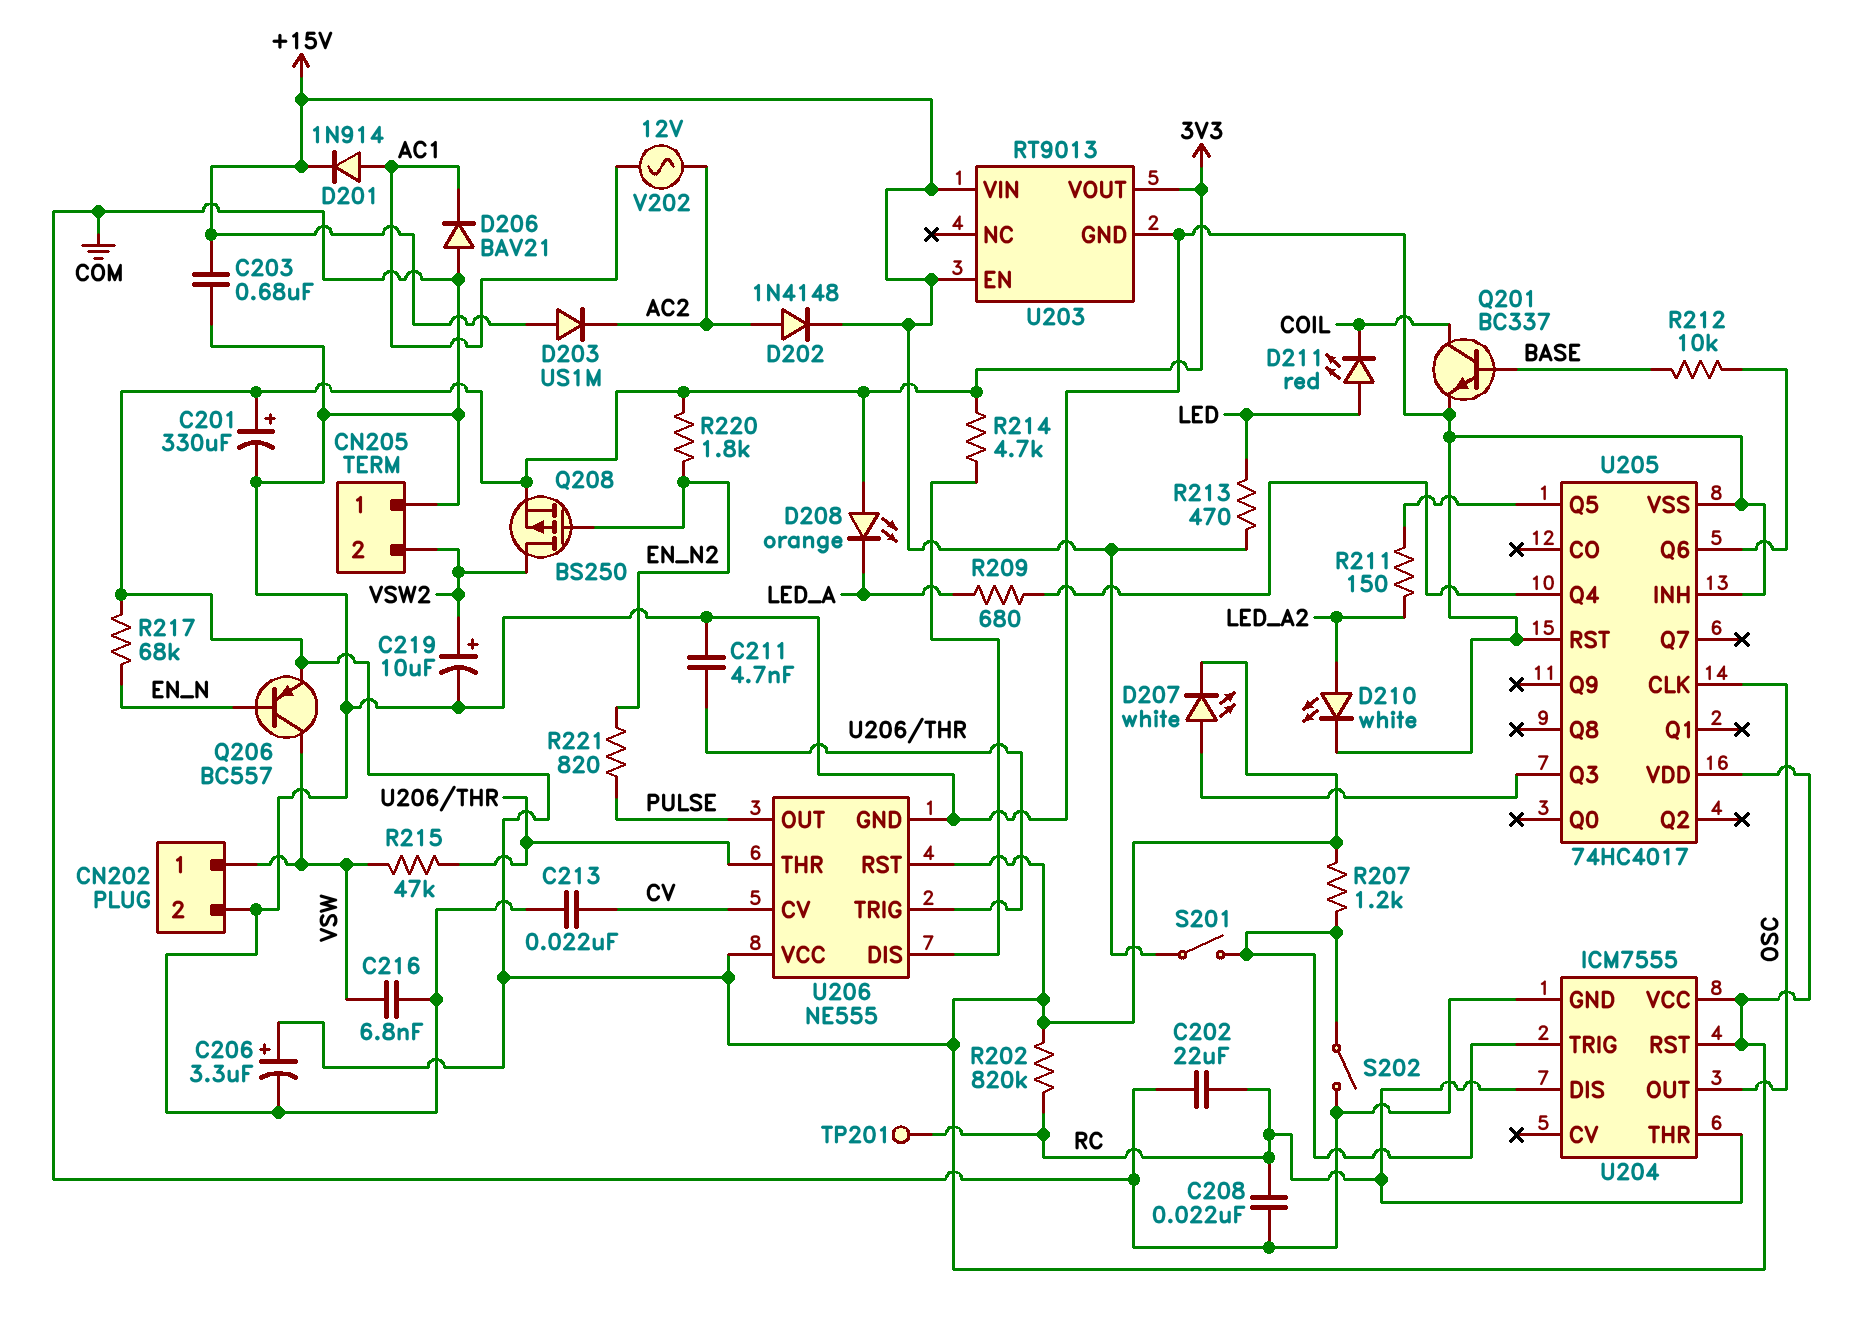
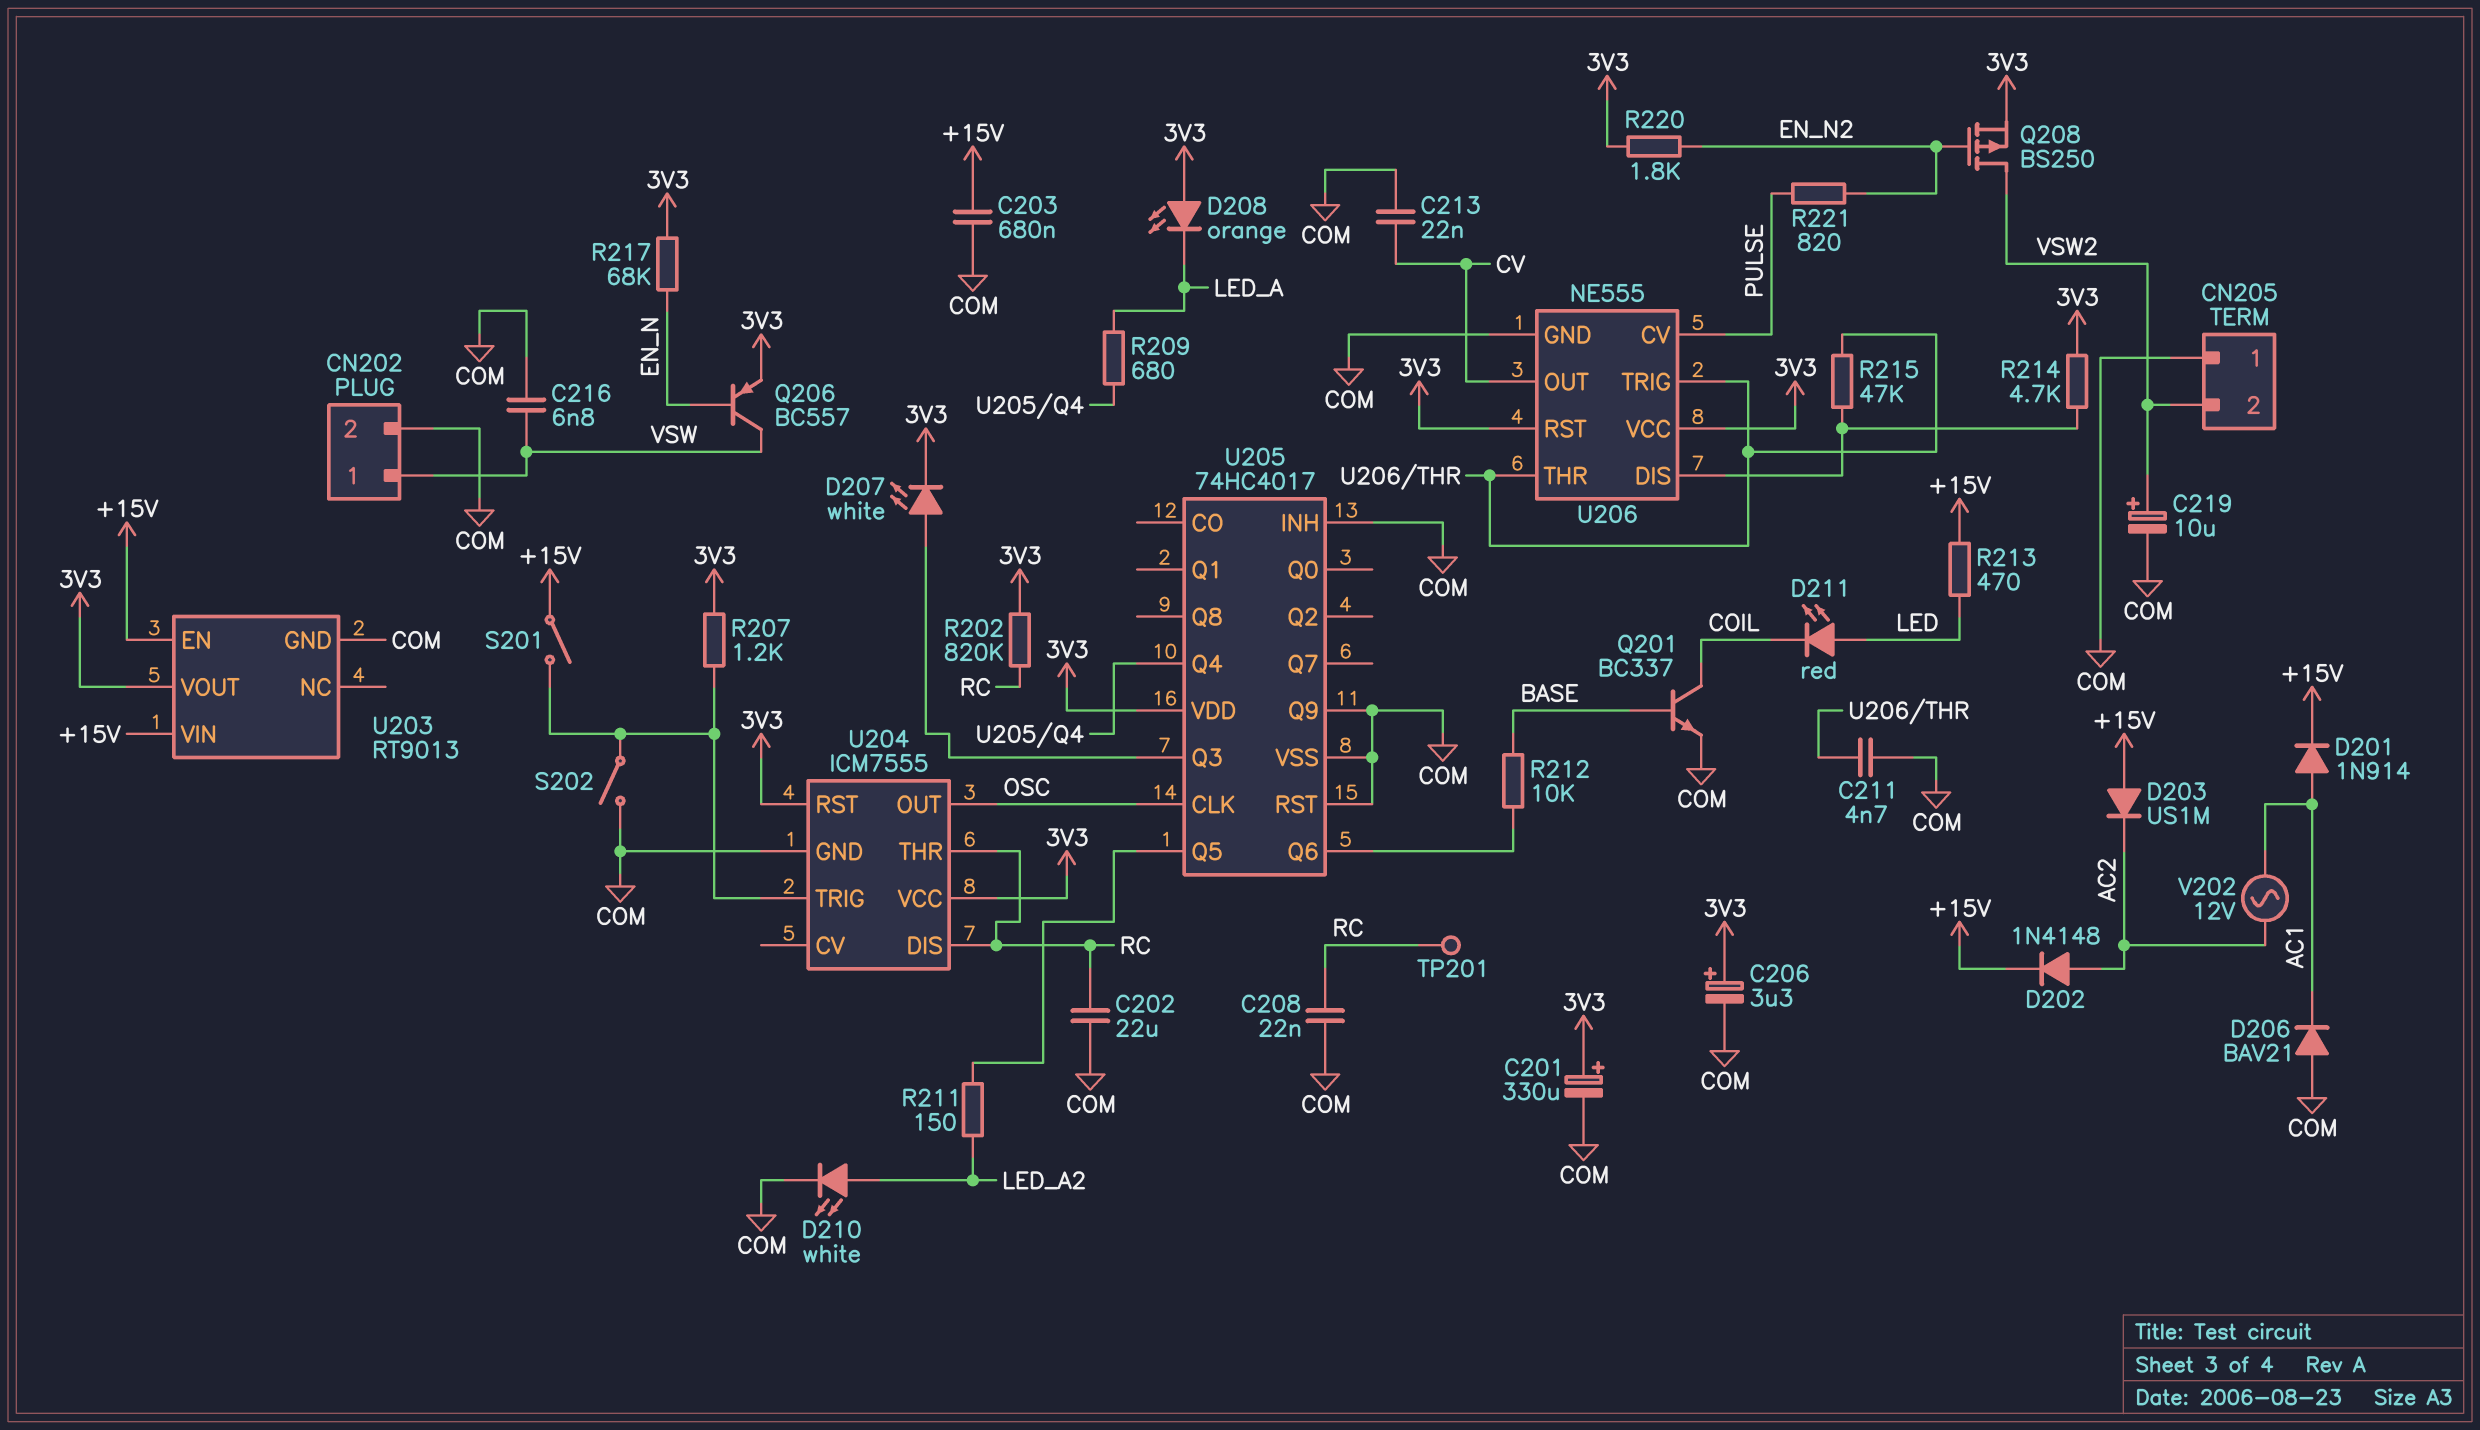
R215: 47k (U206/THR, VSW) -> 47k (U206/DIS, U206/THR)
U205 pin Q9: none -> COM
U206 pin CV: CV -> PULSE
U206 pin OUT: PULSE -> CV

